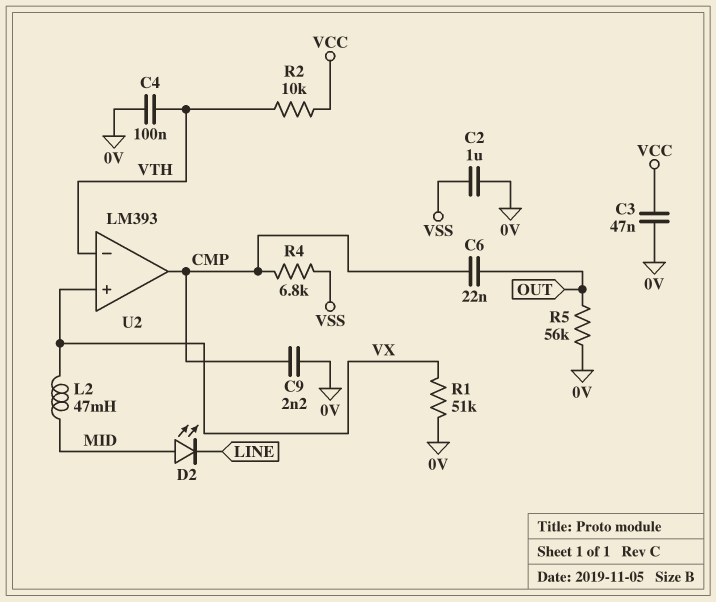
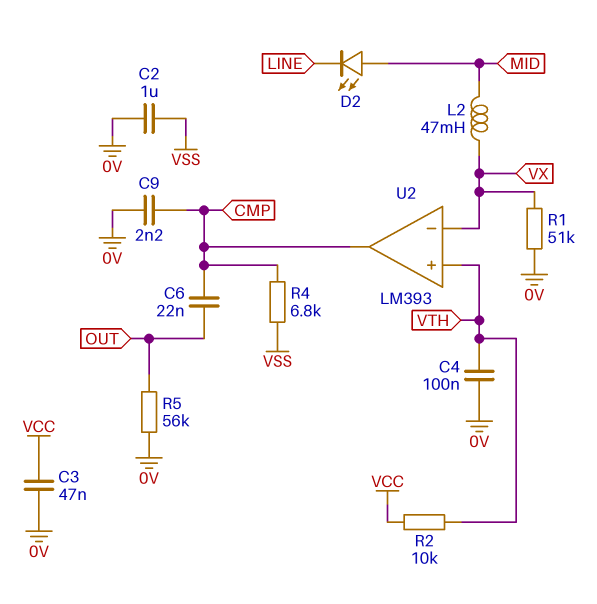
U2 pin in+: VX -> VTH
U2 pin in-: VTH -> VX

